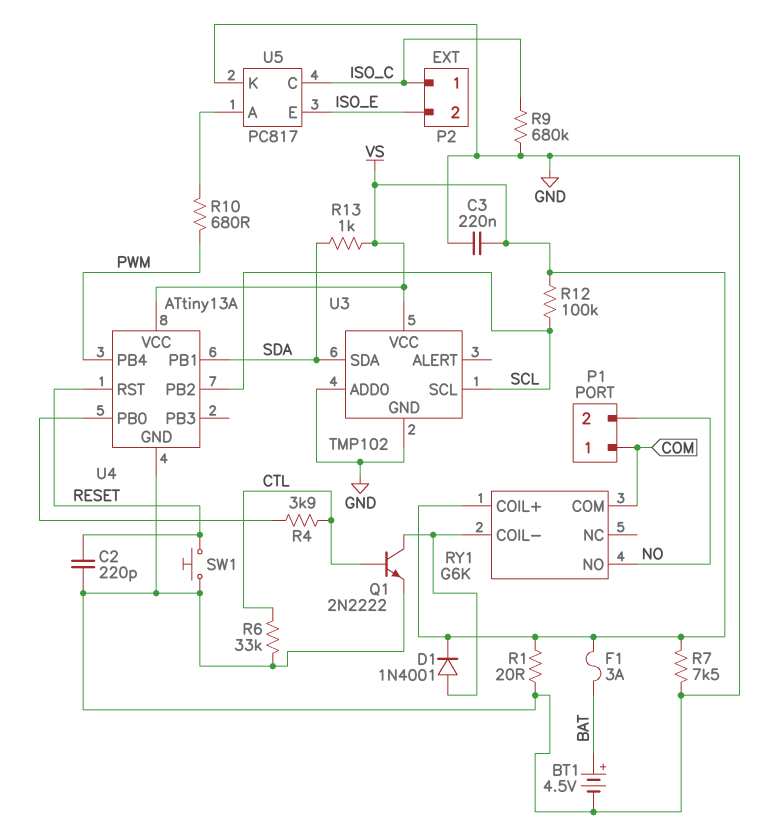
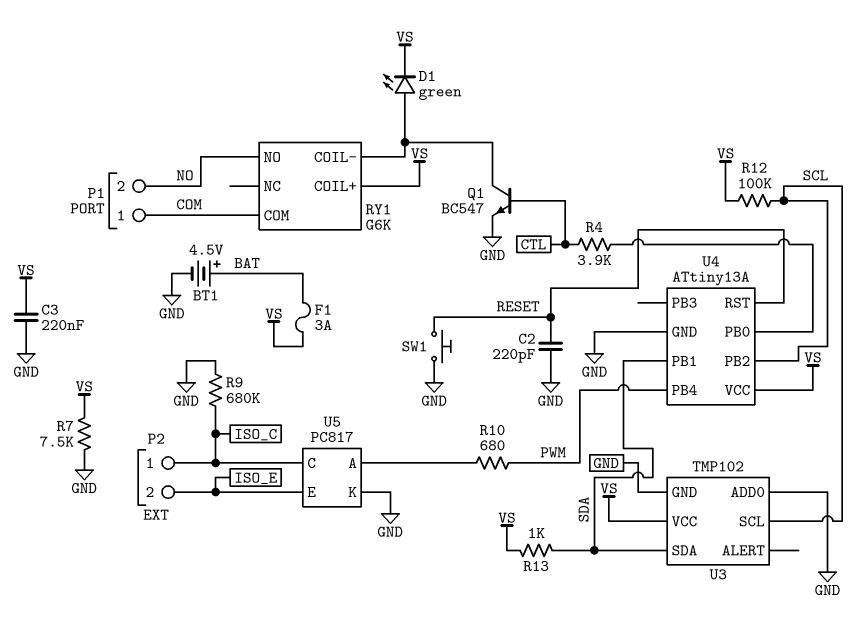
D1: diode 1N4001 (A RY1/COIL-, K VS) -> LED green (A RY1/COIL-, K VS)
Q1: NPN 2N2222 (B CTL, C RY1/COIL-, E GND) -> NPN BC547 (B CTL, C RY1/COIL-, E GND)
R1: 20 (GND, VS) -> none
R6: 33k (CTL, GND) -> none

